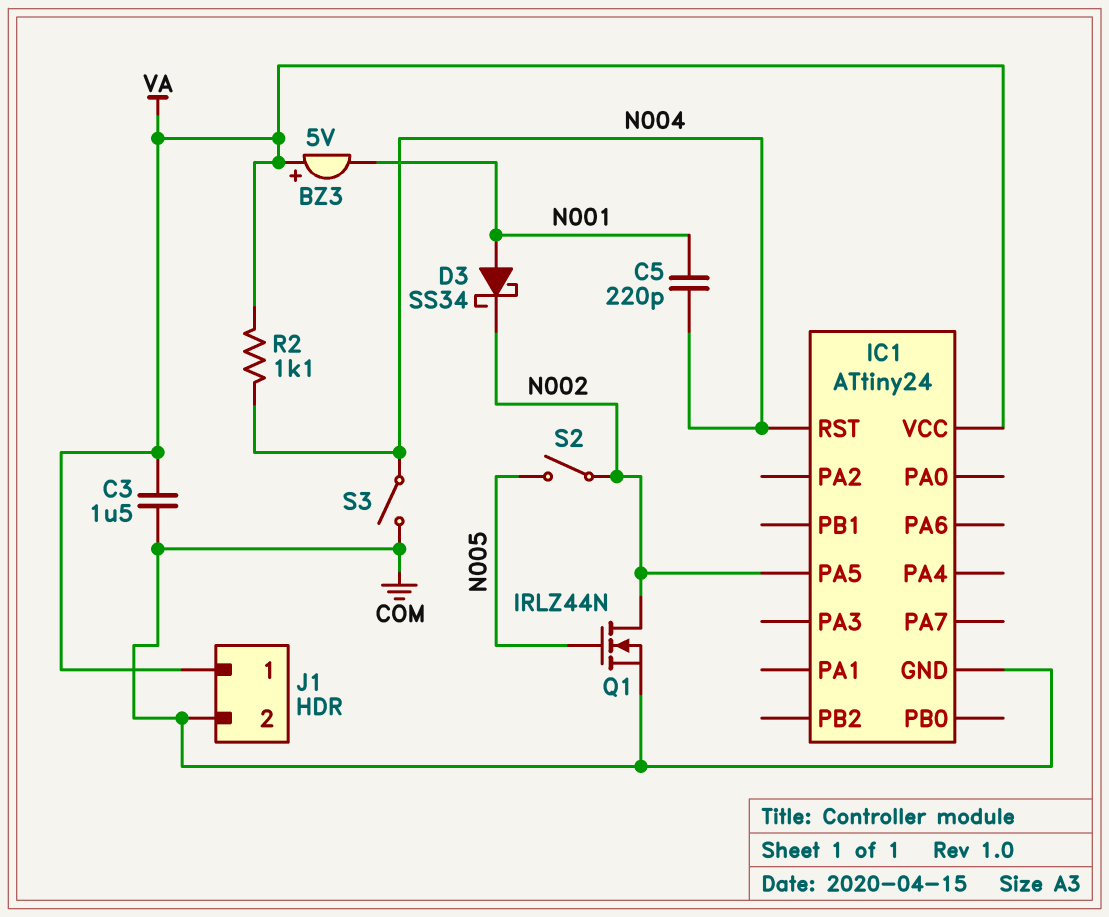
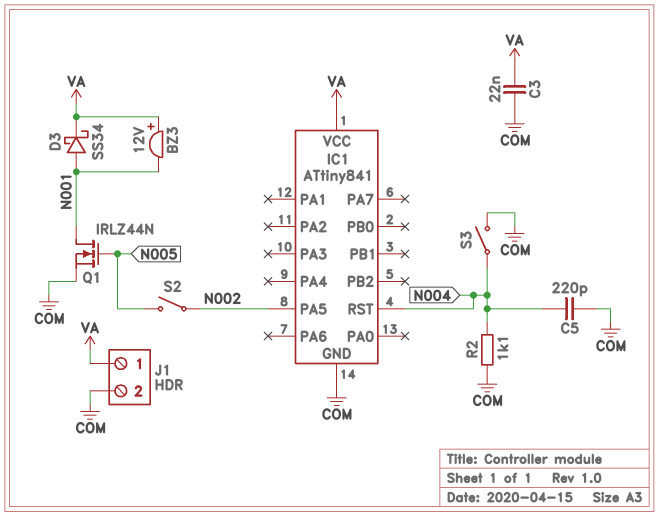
BZ3: buzzer 5V (plus VA, minus N001) -> buzzer 12V (plus VA, minus N001)
C3: 1.5uF (COM, VA) -> 22nF (COM, VA)
C5: 220pF (N001, N004) -> 220pF (COM, N004)
D3: schottky SS34 (A N001, K N002) -> schottky SS34 (A N001, K VA)
IC1: ATtiny24 -> ATtiny841
Q1: NMOS IRLZ44N (G N005, D N002, S COM) -> NMOS IRLZ44N (G N005, D N001, S COM)
R2: 1.1k (N004, VA) -> 1.1k (COM, N004)

